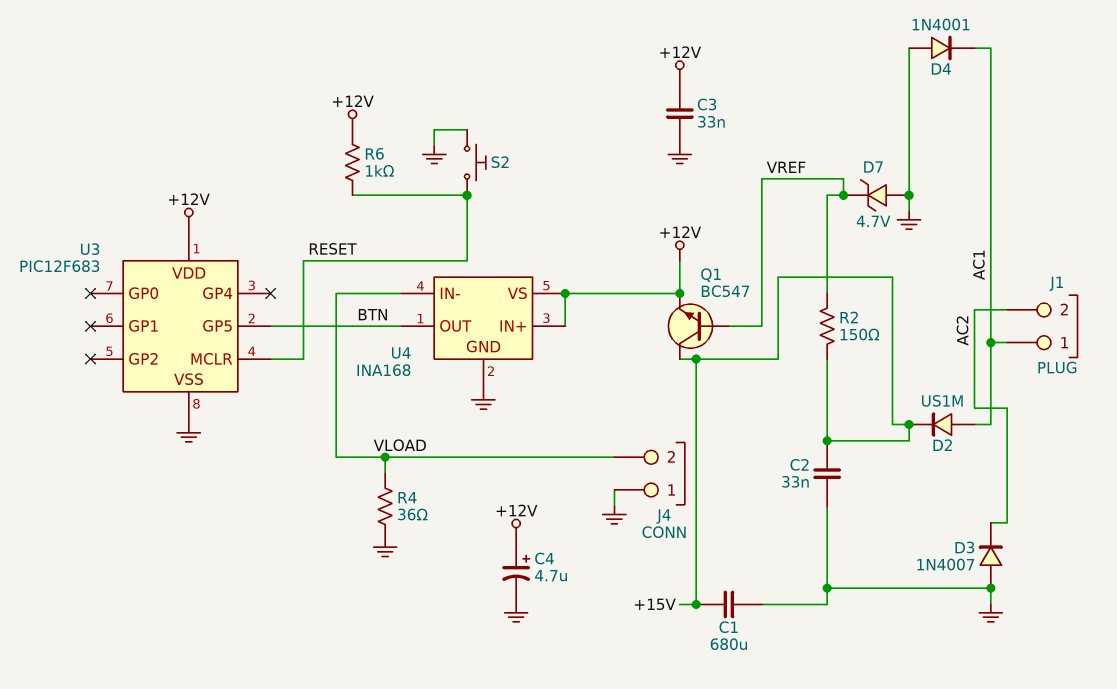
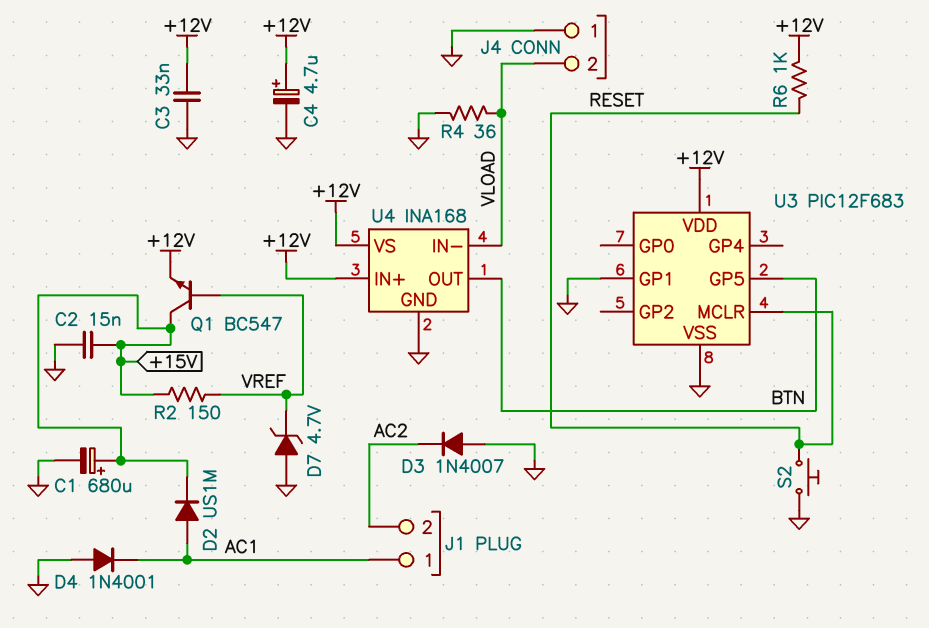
C1: 680uF (+15V, GND) -> 680uF (plus +15V, minus GND)
C2: 33nF (+15V, GND) -> 15nF (+15V, GND)
U3 pin GP1: none -> GND

